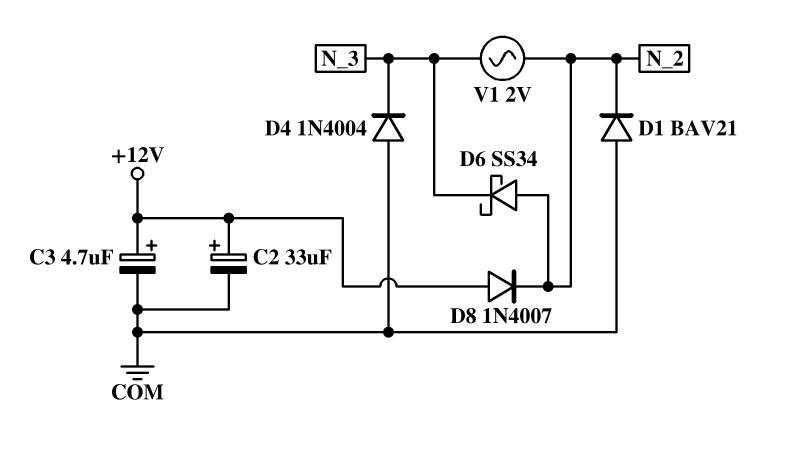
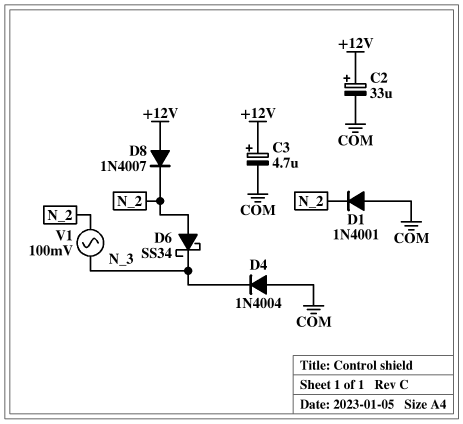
D1: diode BAV21 (A COM, K N_2) -> diode 1N4001 (A COM, K N_2)
V1: AC 2V (N_2, N_3) -> AC 100mV (N_2, N_3)

